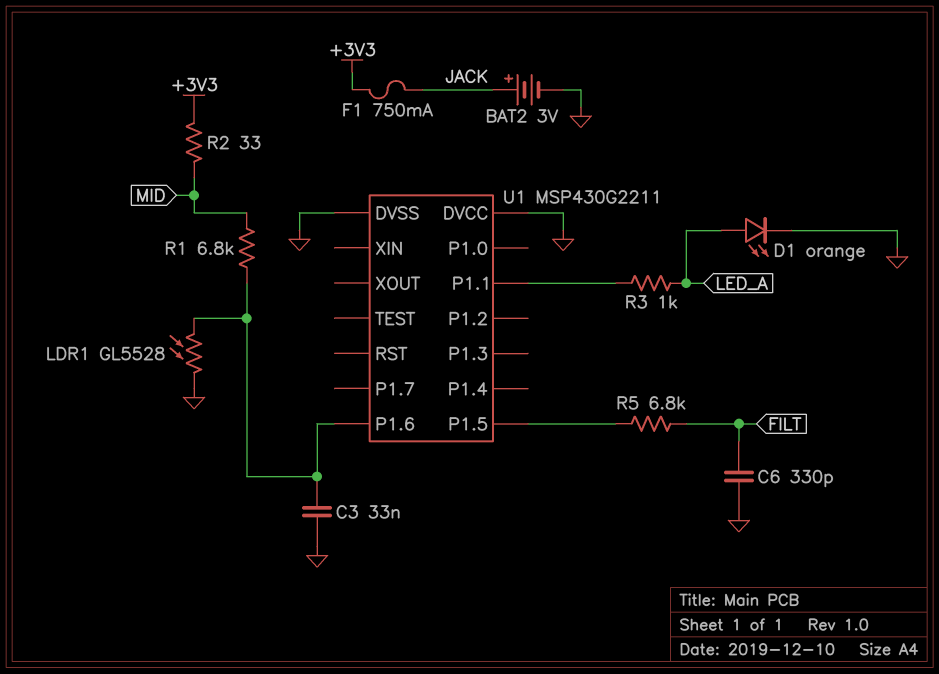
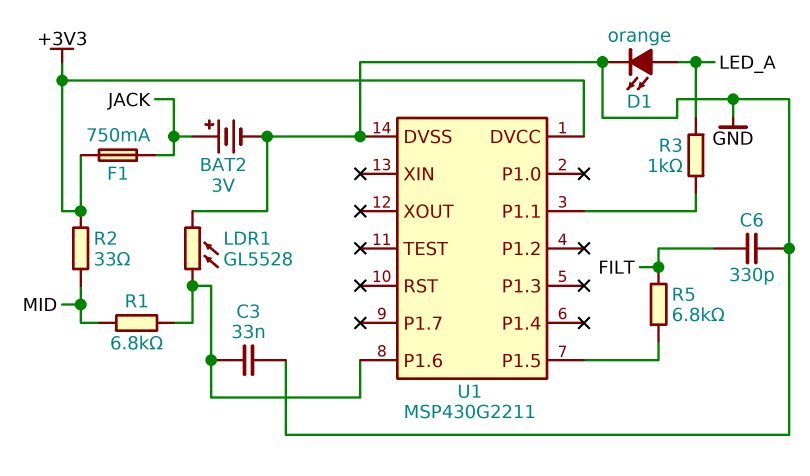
U1 pin DVCC: GND -> +3V3

